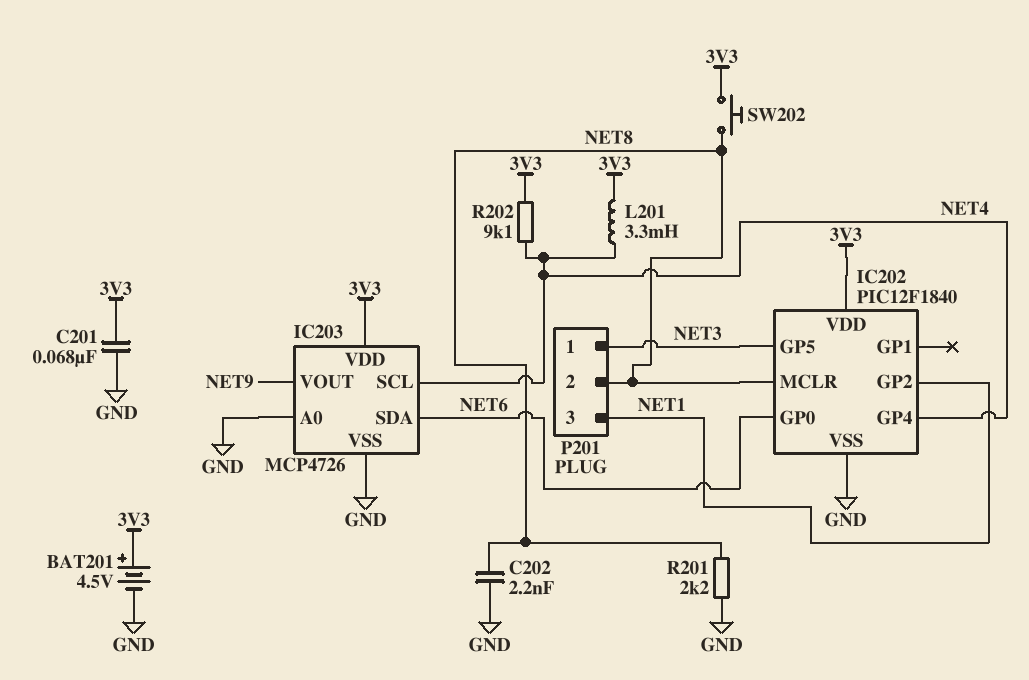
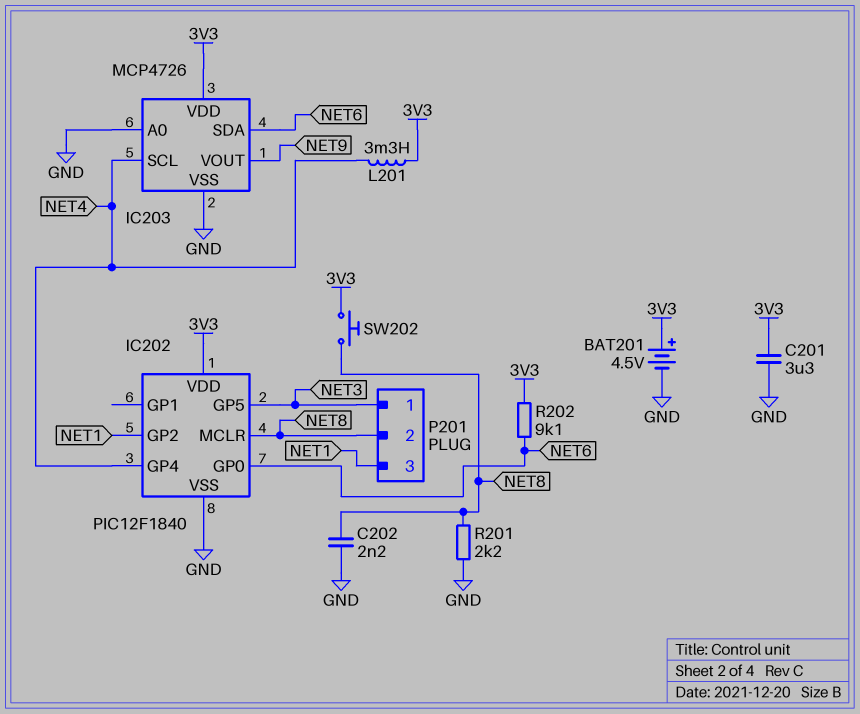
C201: 68nF (3V3, GND) -> 3.3uF (3V3, GND)
R202: 9.1k (3V3, NET4) -> 9.1k (3V3, NET6)

